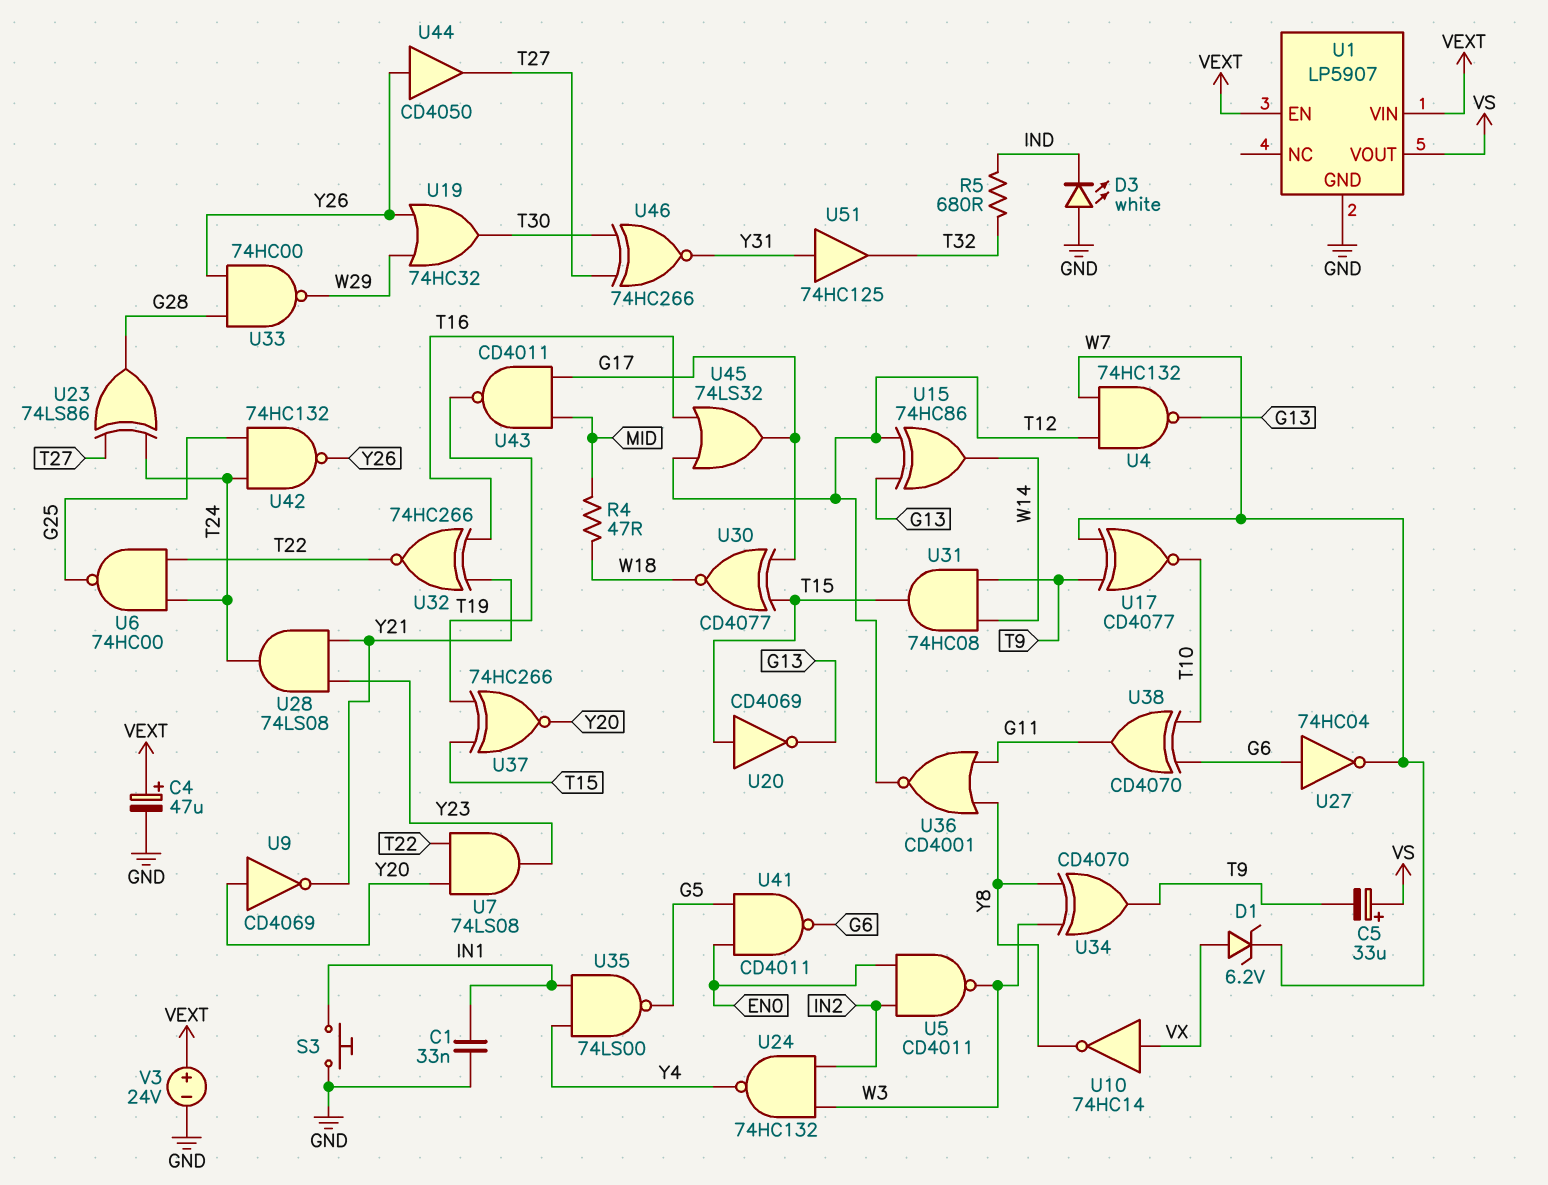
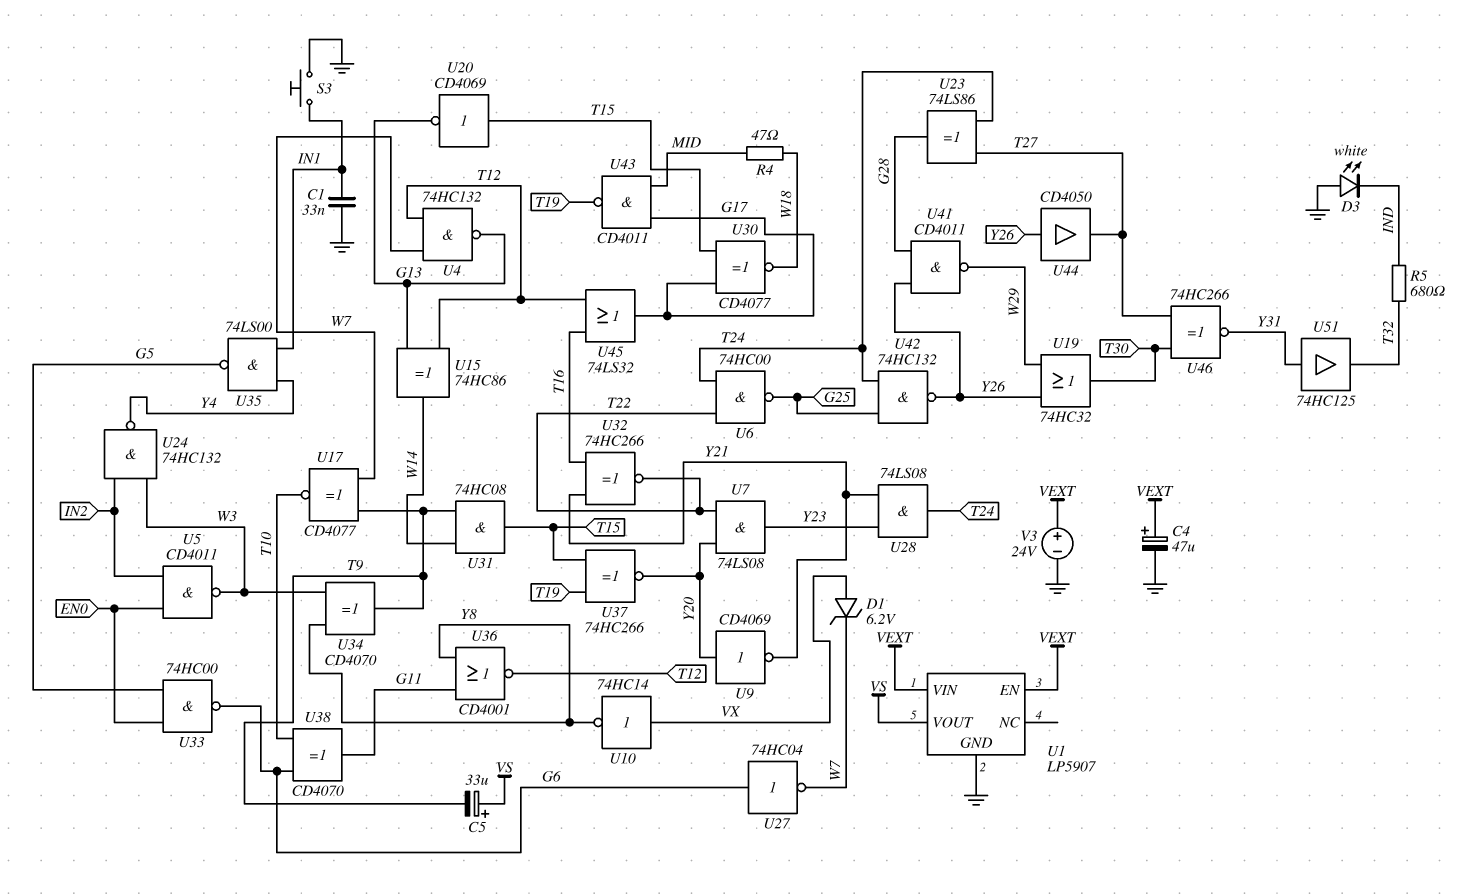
U33: NAND 74HC00 (in G28, in Y26, out W29) -> NAND 74HC00 (in EN0, in G5, out G6)
U41: NAND CD4011 (in EN0, in G5, out G6) -> NAND CD4011 (in G28, in Y26, out W29)

